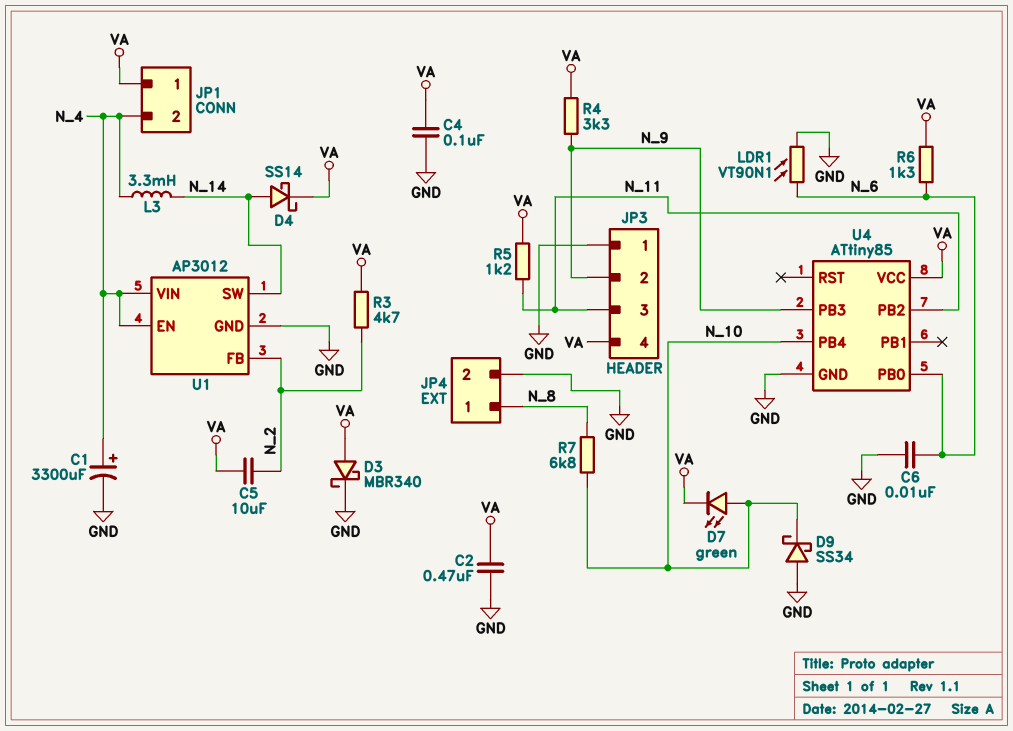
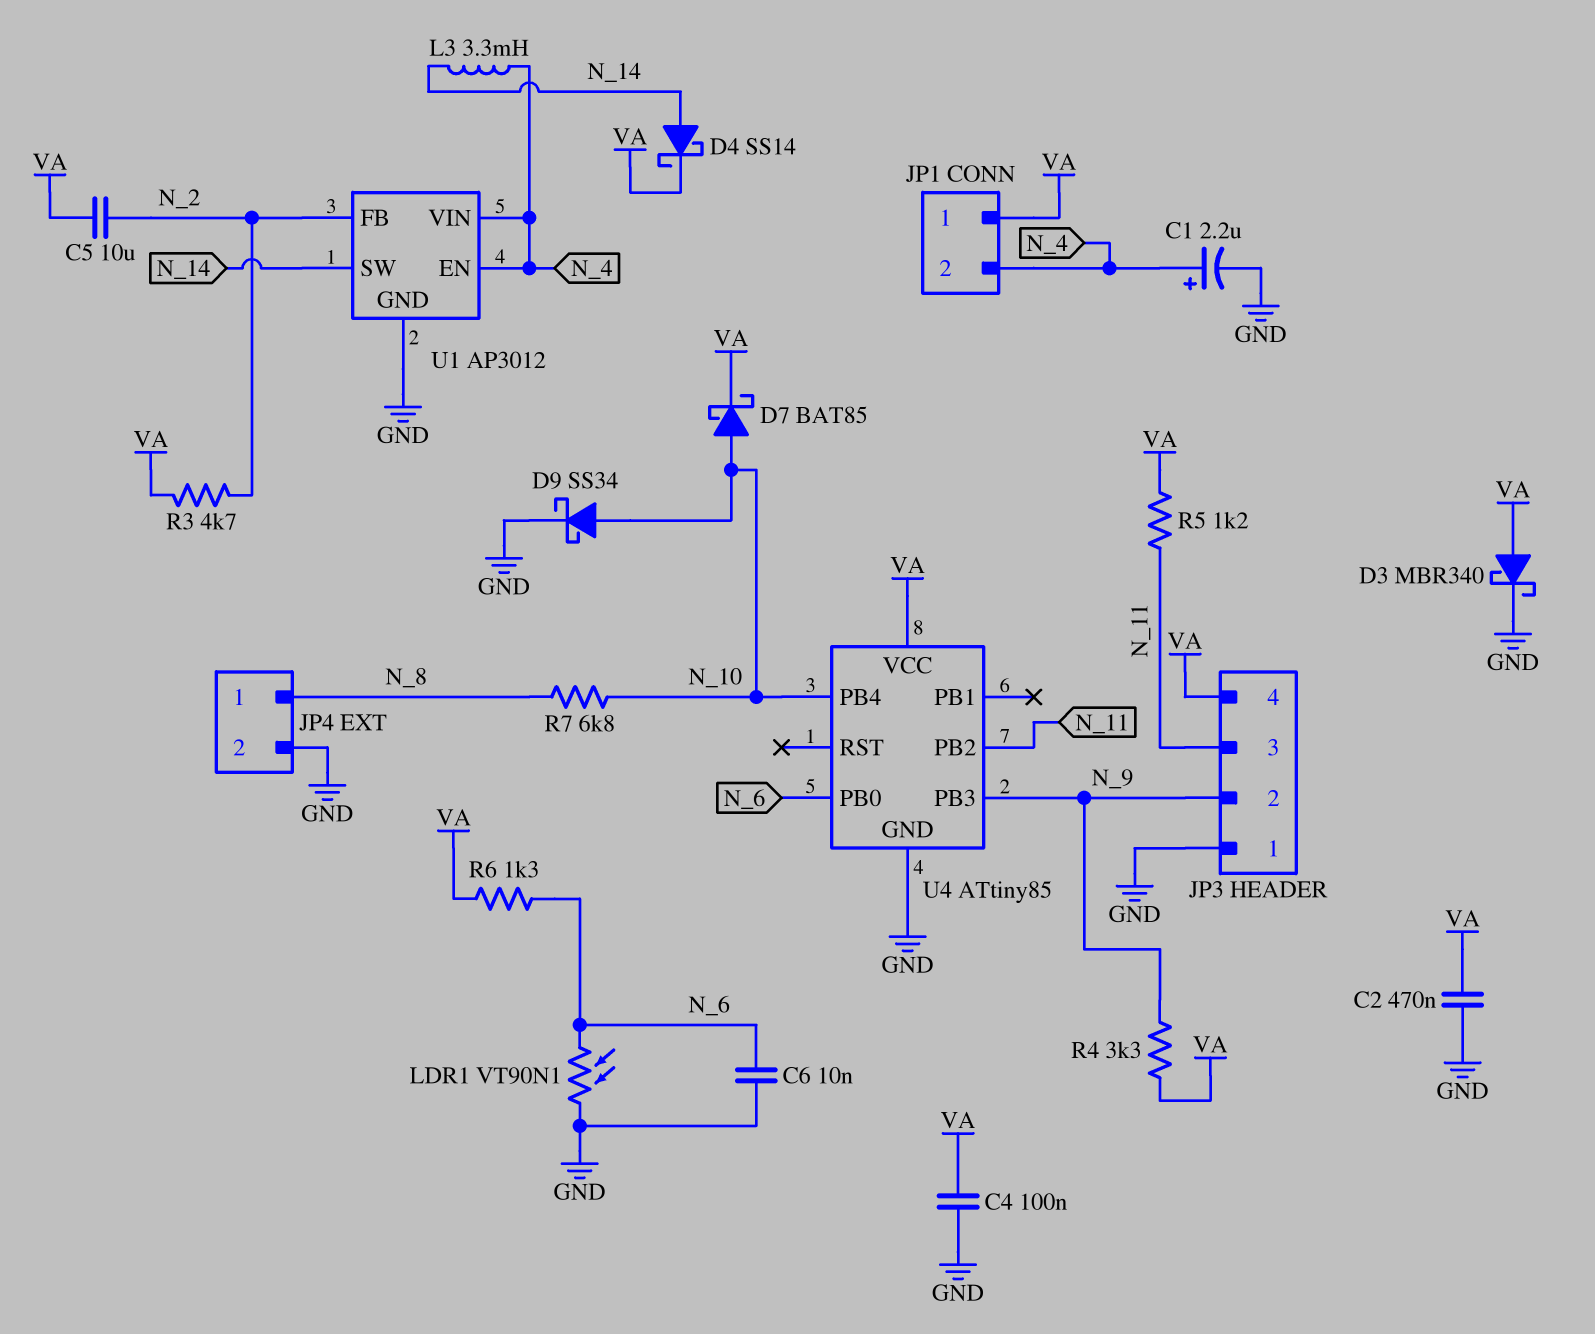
C1: 3300uF (plus N_4, minus GND) -> 2.2uF (plus N_4, minus GND)
D7: LED green (A N_10, K VA) -> schottky BAT85 (A N_10, K VA)
D9: schottky SS34 (A GND, K N_10) -> schottky SS34 (A N_10, K GND)

